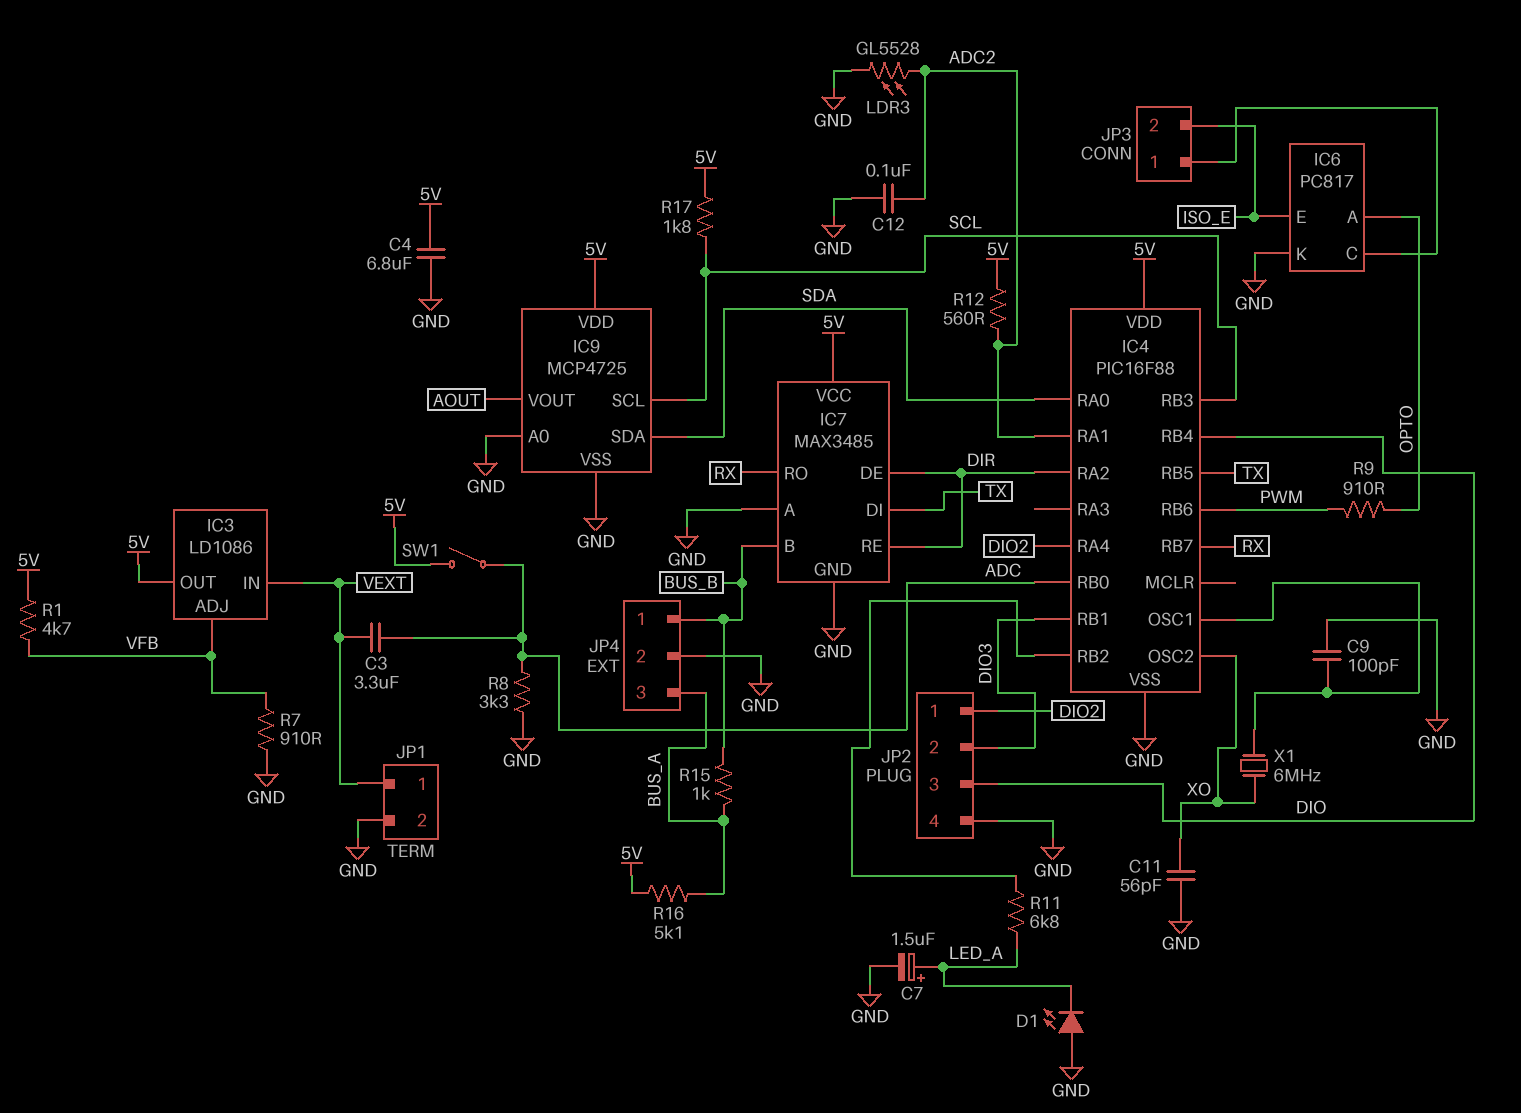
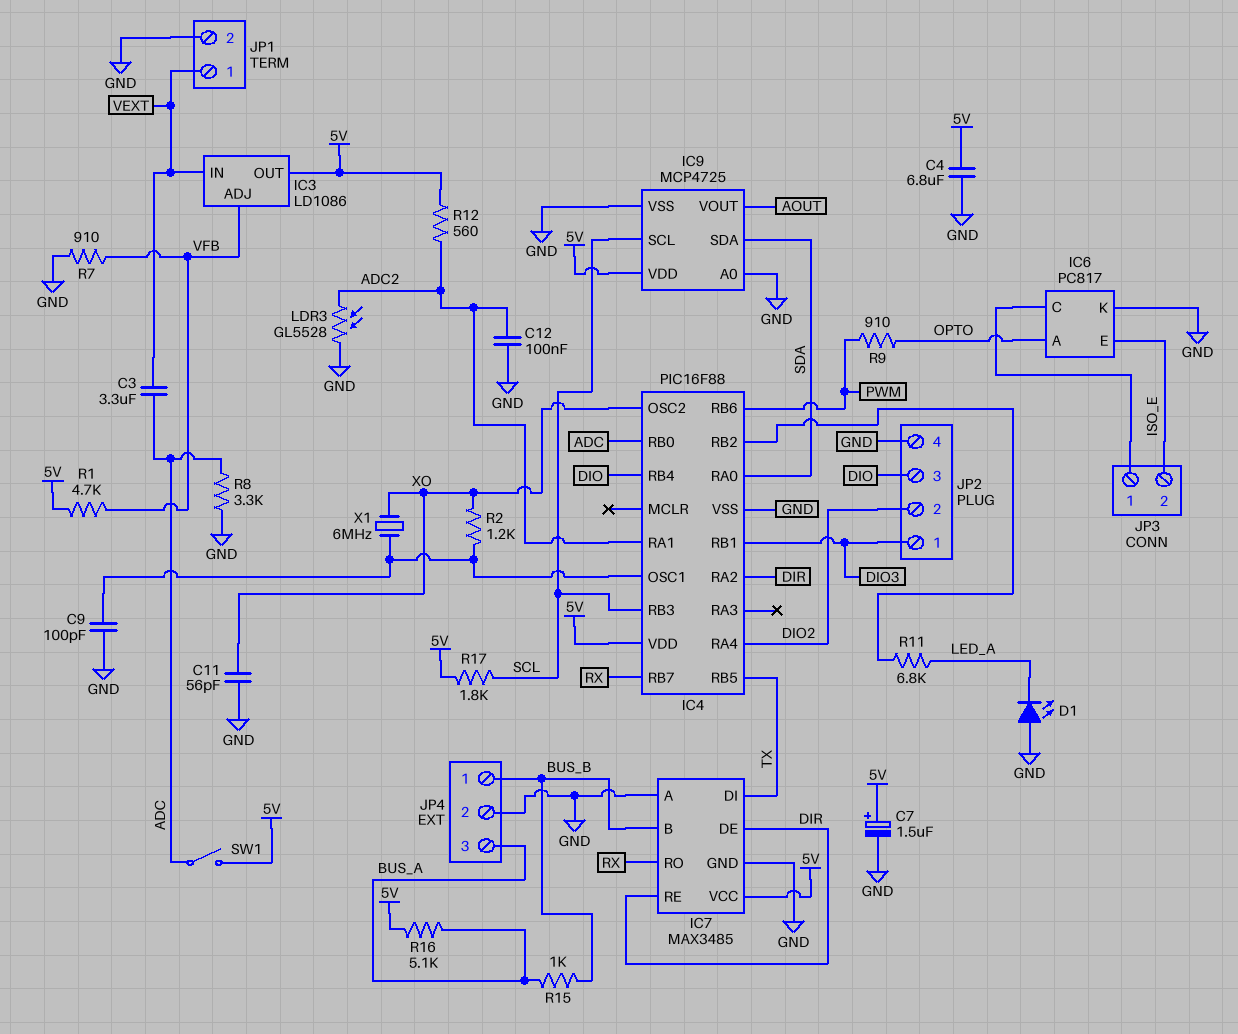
C7: 1.5uF (plus LED_A, minus GND) -> 1.5uF (plus 5V, minus GND)
JP2 pin 1: DIO2 -> DIO3
JP2 pin 2: DIO3 -> DIO2
R2: none -> 1.2k (IC4/OSC1, XO)

